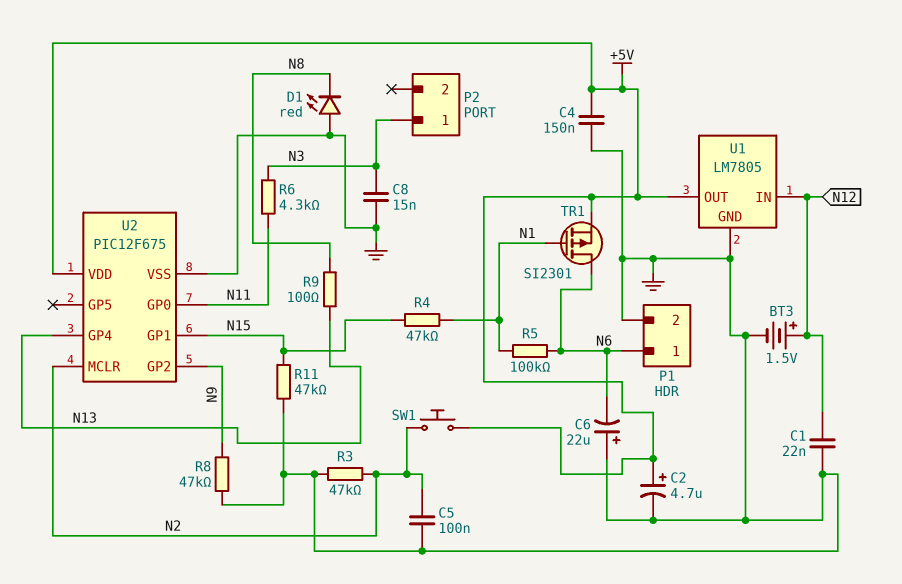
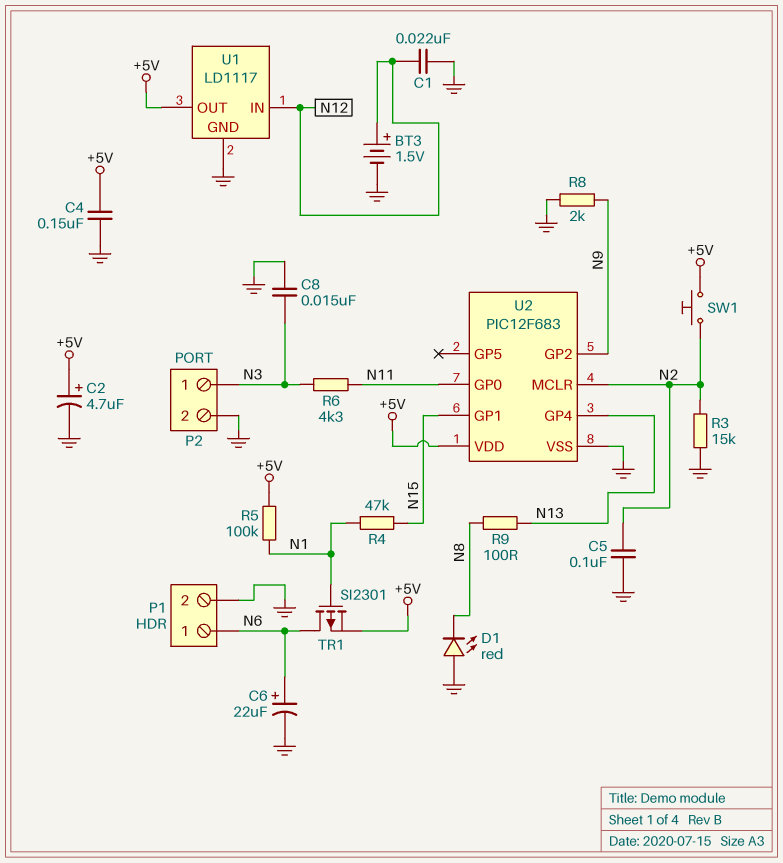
C6: 22uF (plus GND, minus N6) -> 22uF (plus N6, minus GND)
P2 pin 2: none -> GND
R3: 47k (GND, N2) -> 15k (GND, N2)
R5: 100k (N1, N6) -> 100k (+5V, N1)
R8: 47k (GND, N9) -> 2k (GND, N9)
R11: 47k (GND, N15) -> none
U1: LM7805 -> LD1117
U2: PIC12F675 -> PIC12F683

